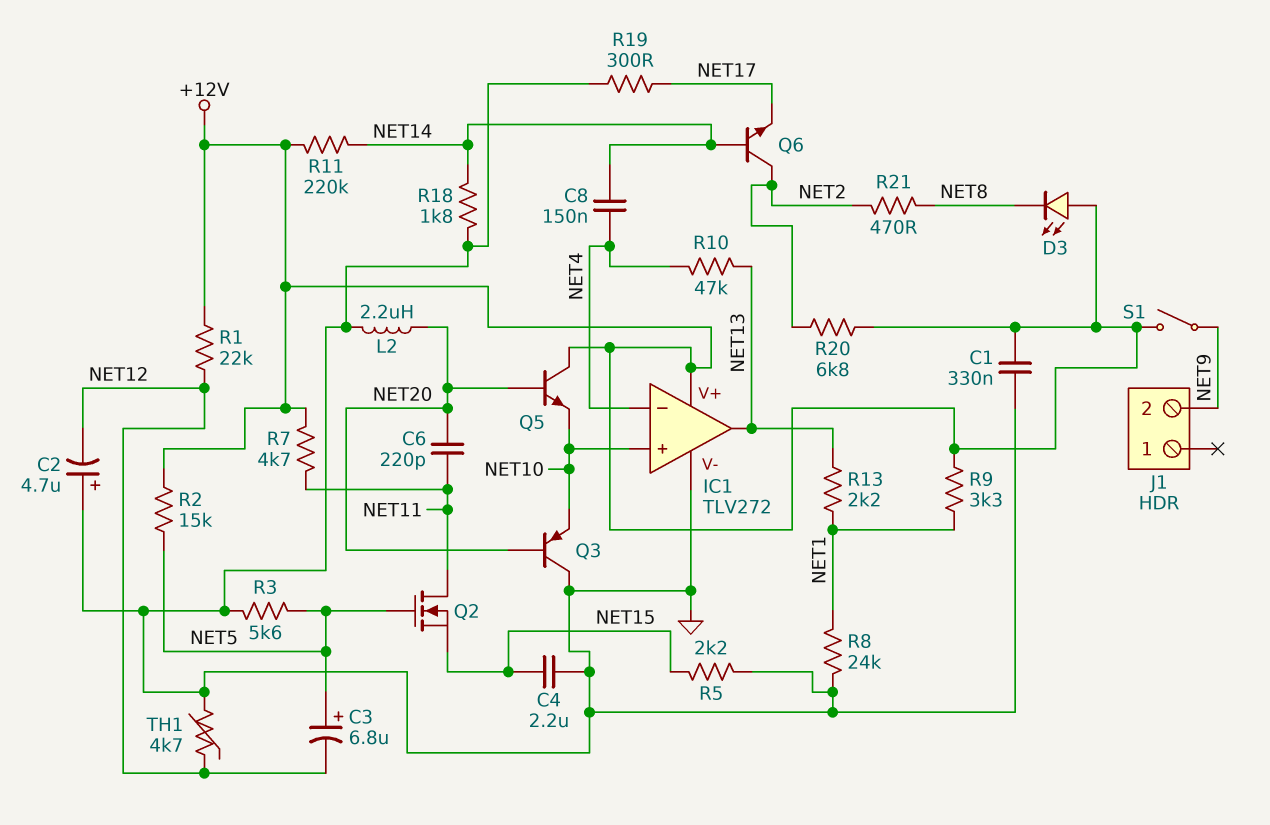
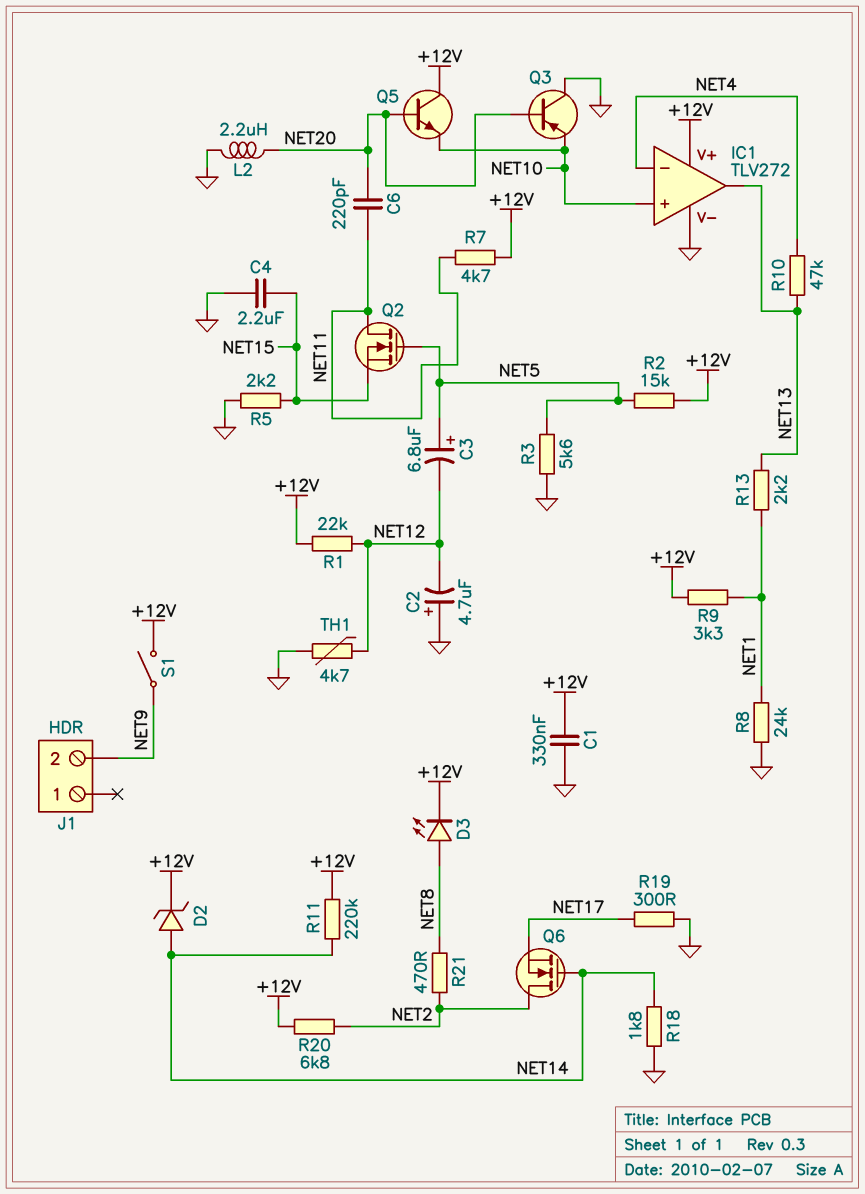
C8: 150nF (NET4, NET14) -> none
D2: none -> zener (A NET14, K +12V)
D3: LED (A +12V, K NET8) -> LED (A NET8, K +12V)
Q6: NPN (B NET14, C NET2, E NET17) -> NMOS (G NET14, D NET2, S NET17)

